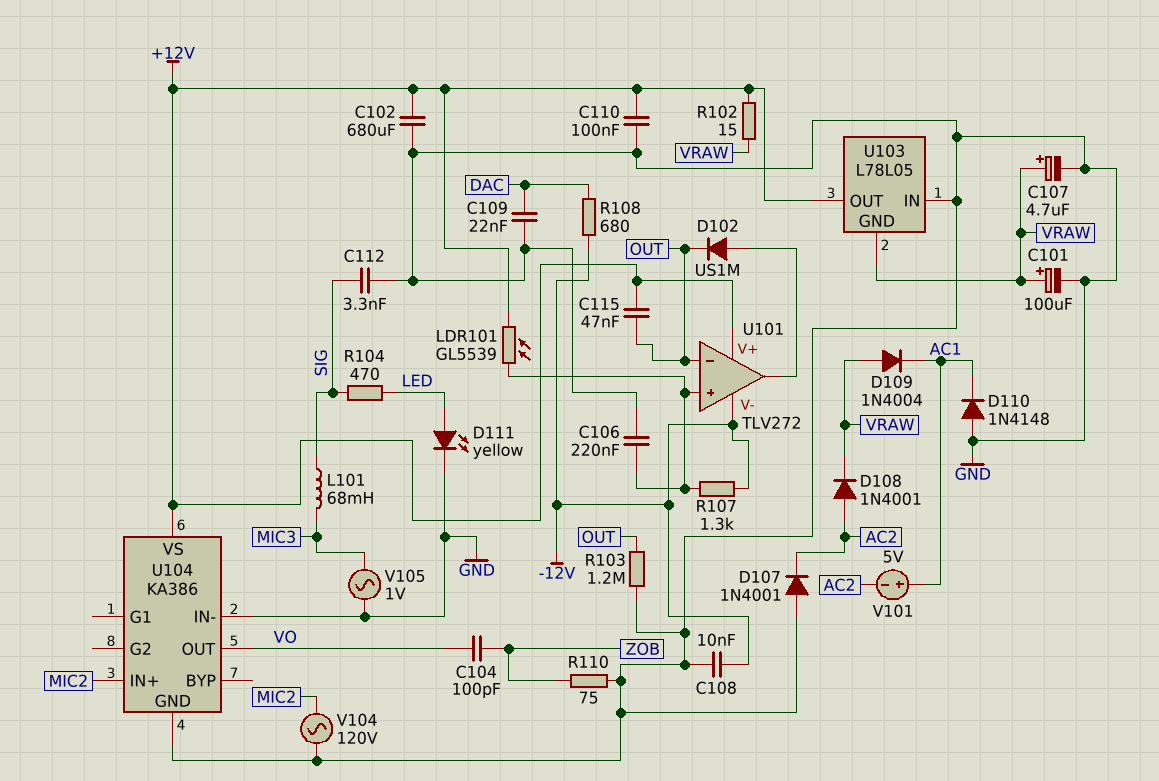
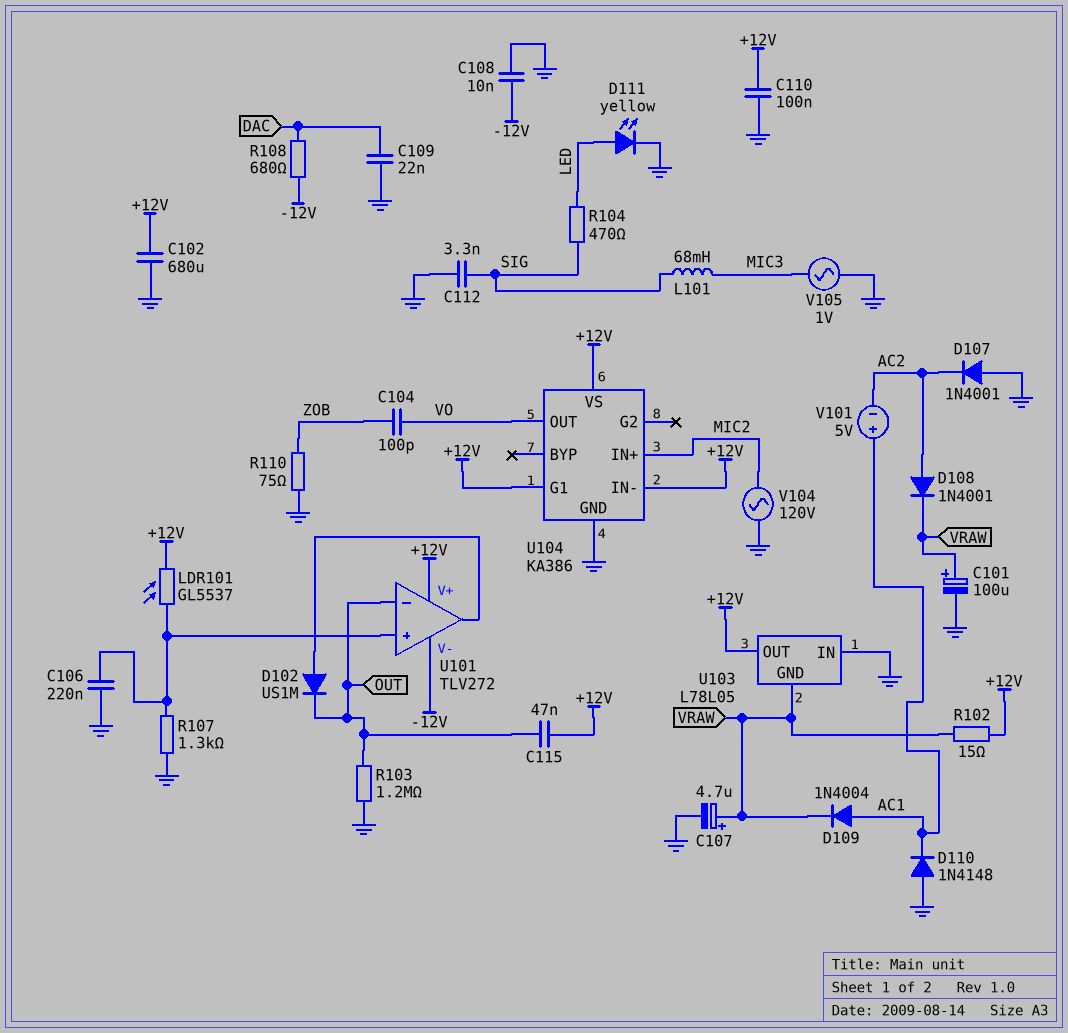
D109: diode 1N4004 (A VRAW, K AC1) -> diode 1N4004 (A AC1, K VRAW)
LDR101: GL5539 (+12V, U101/in+) -> GL5537 (+12V, U101/in+)
R107: 1.3k (-12V, U101/in+) -> 1.3k (GND, U101/in+)
U104 pin G1: none -> +12V
U104 pin IN-: GND -> +12V

